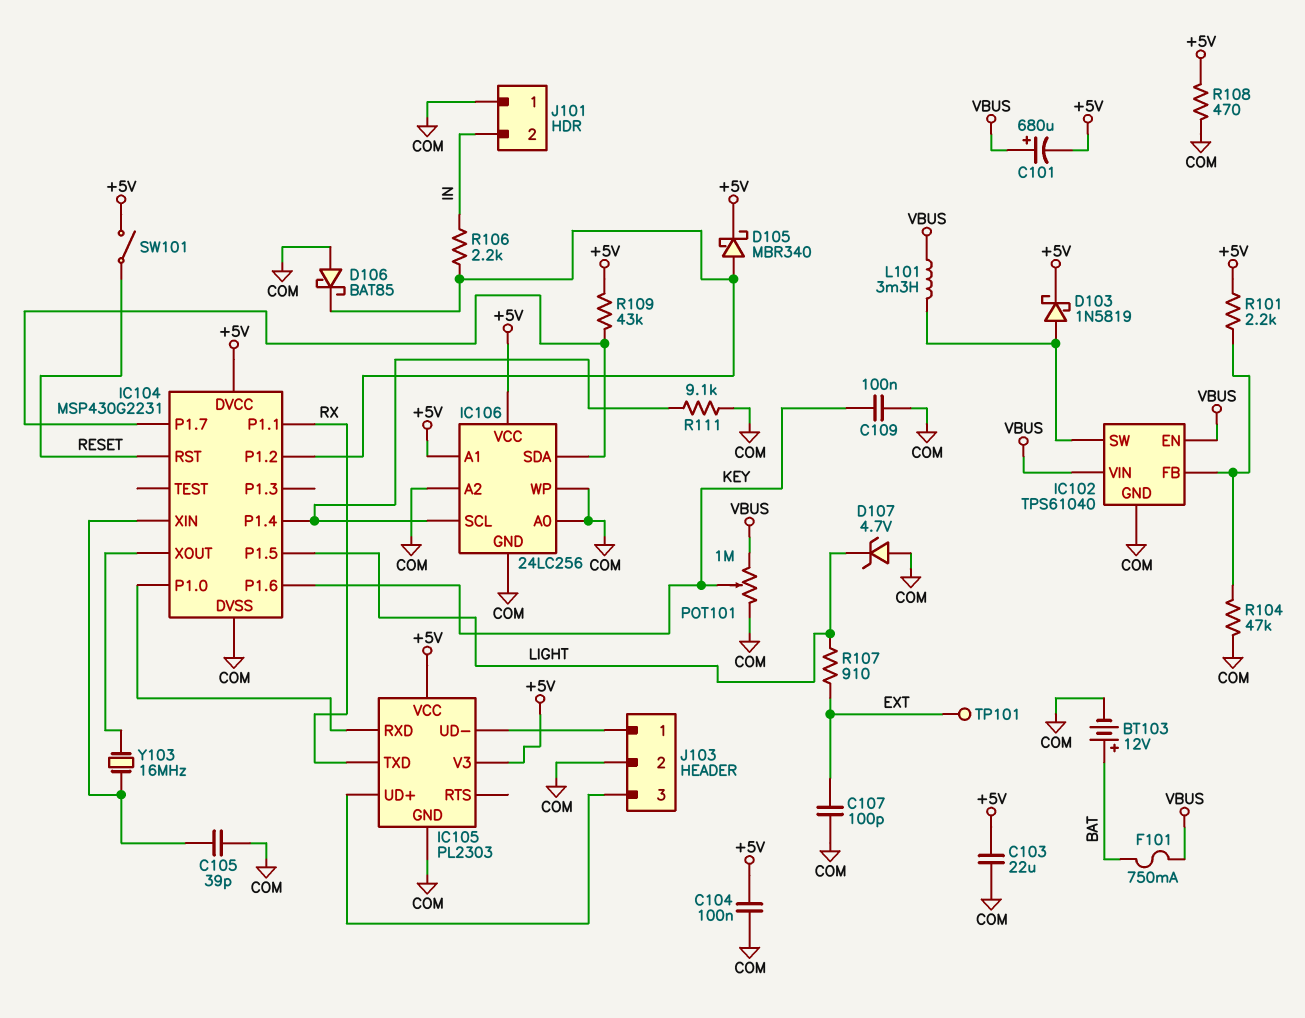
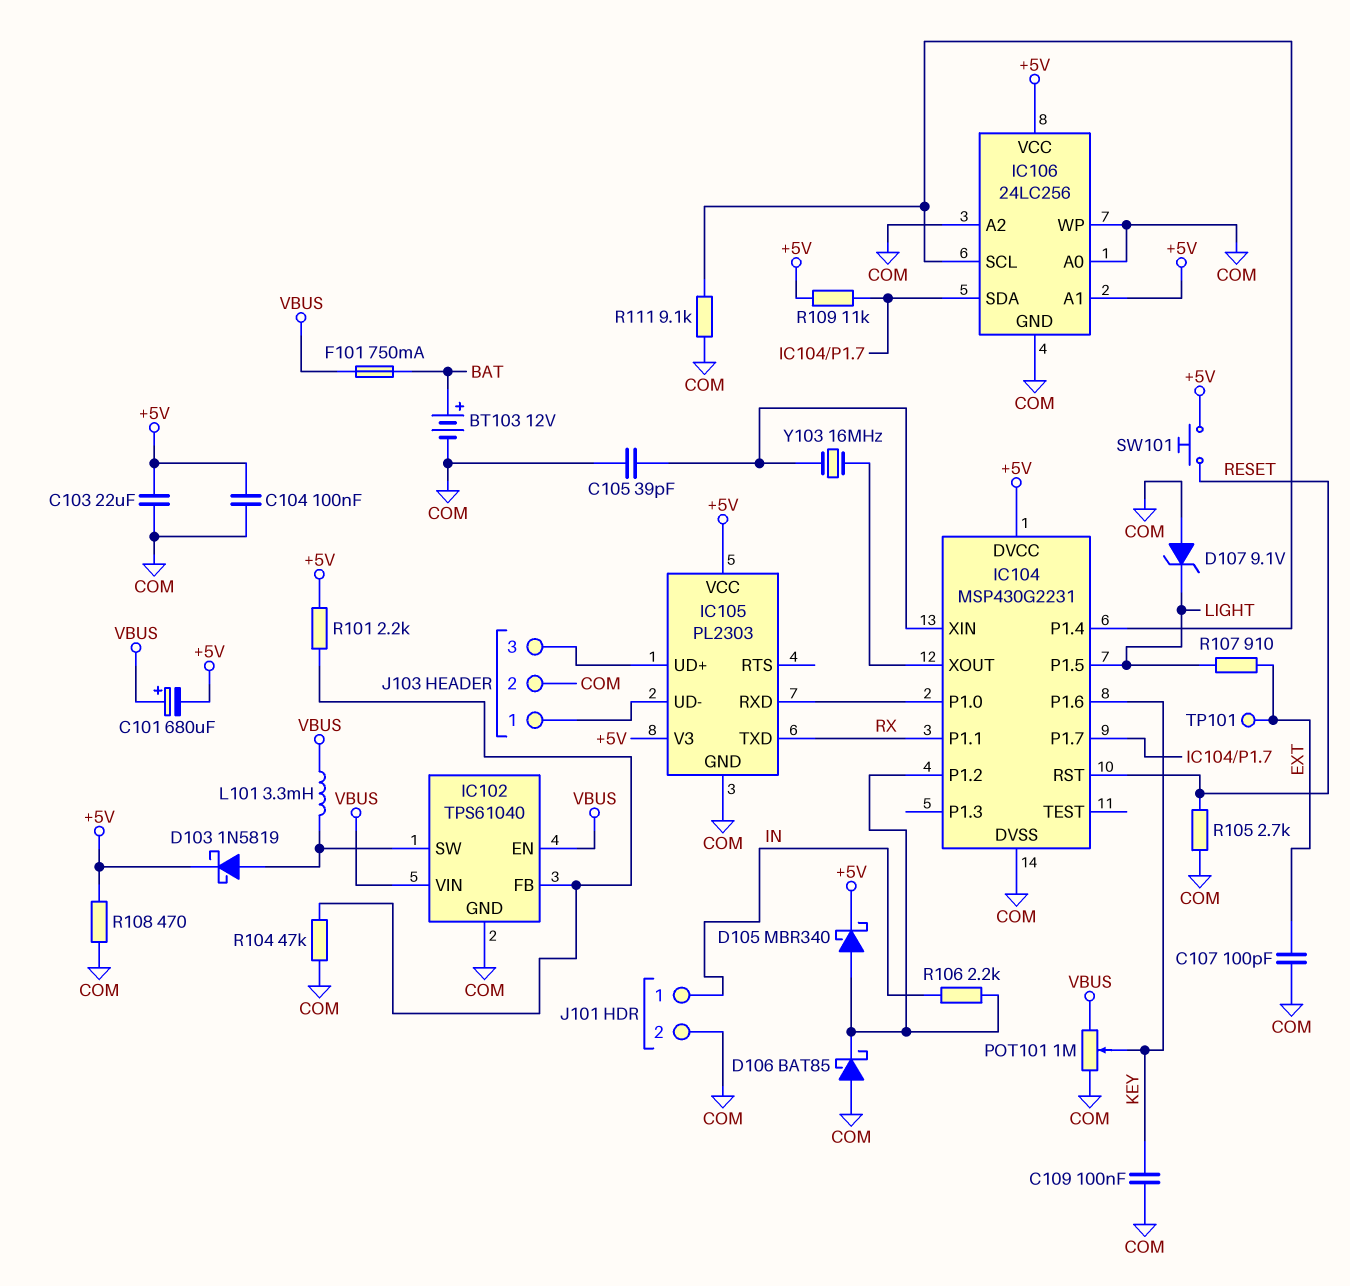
D107: zener 4.7V (A COM, K LIGHT) -> zener 9.1V (A COM, K LIGHT)
J101 pin 1: COM -> IN
J101 pin 2: IN -> COM
R105: none -> 2.7k (COM, RESET)
R109: 43k (+5V, IC104/P1.7) -> 11k (+5V, IC104/P1.7)
SW101: switch (+5V, RESET) -> button (+5V, RESET)

